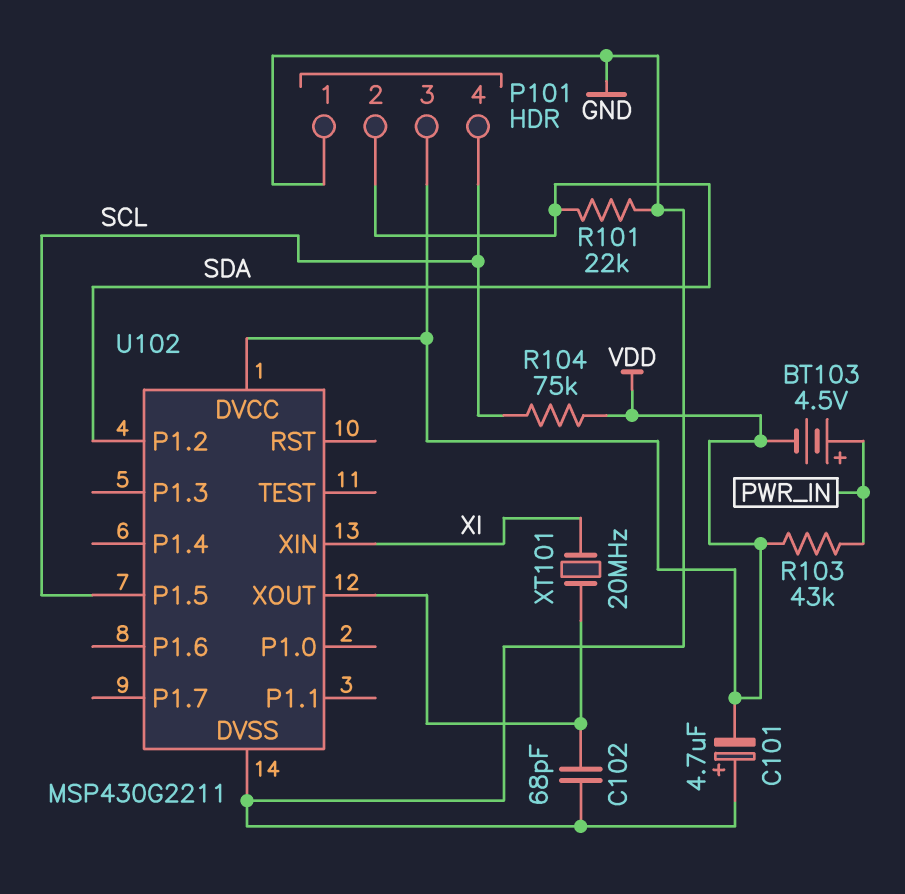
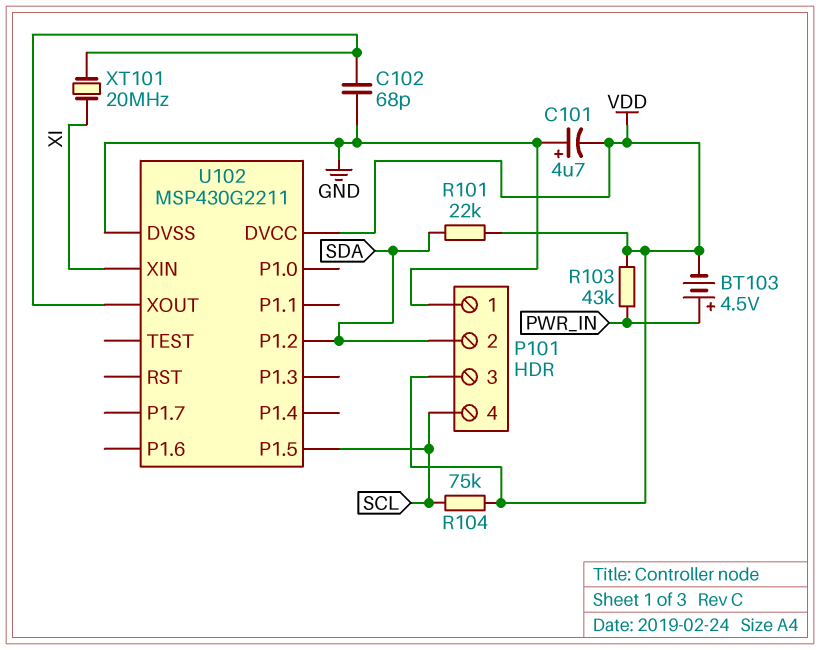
R101: 22k (GND, SDA) -> 22k (SDA, VDD)

